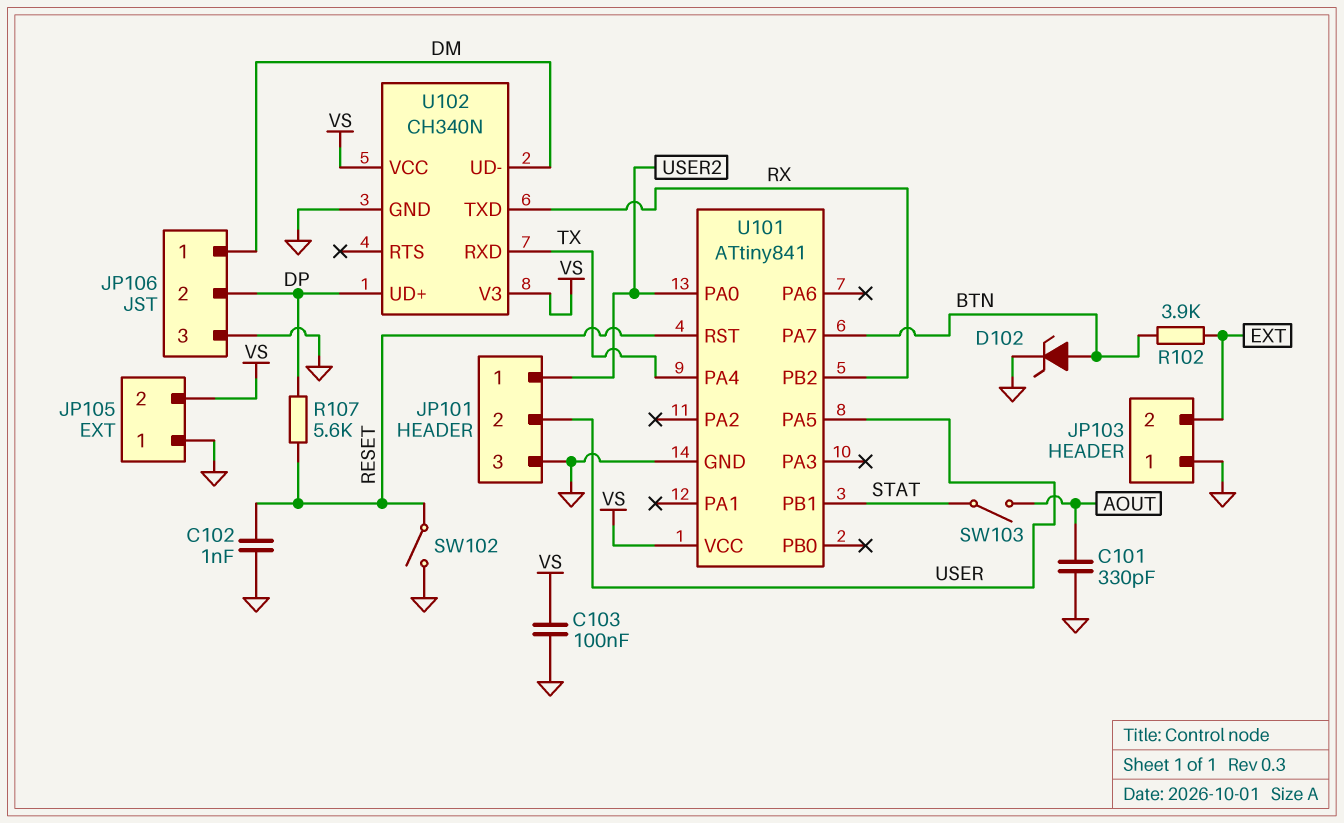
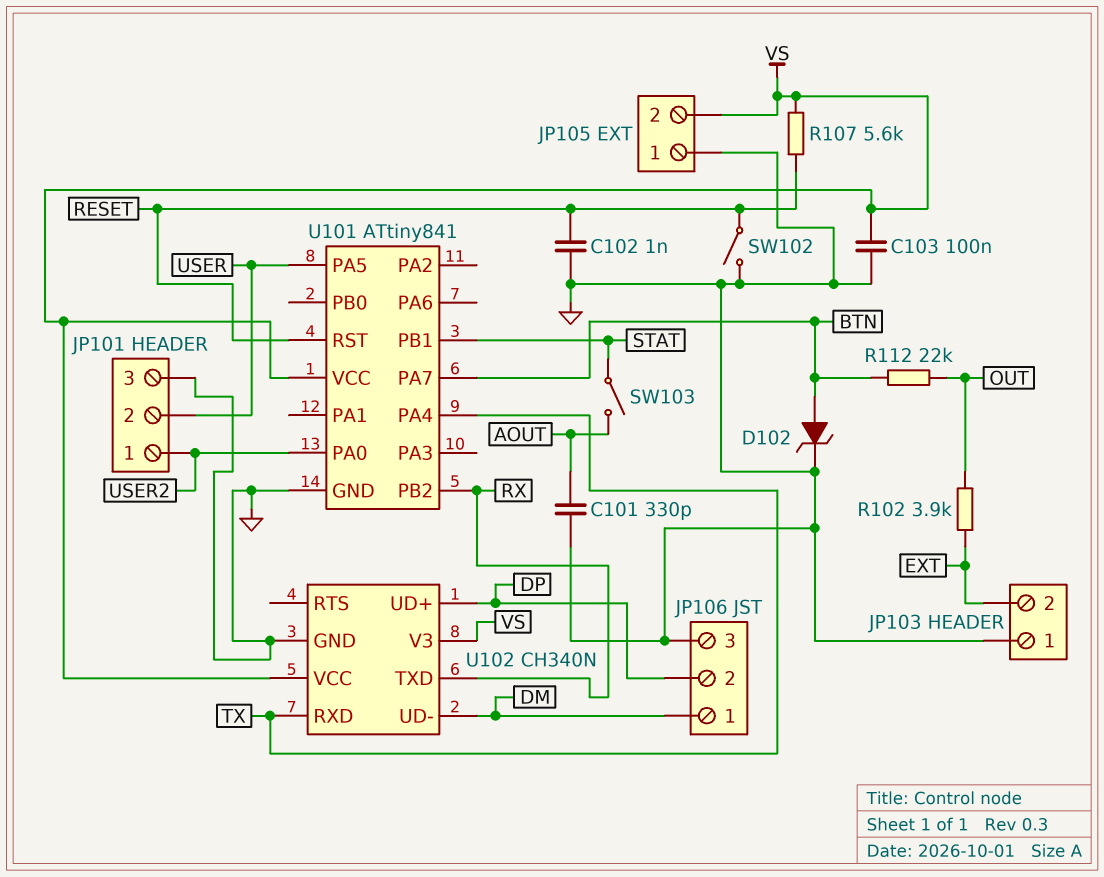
R102: 3.9k (BTN, EXT) -> 3.9k (EXT, OUT)
R107: 5.6k (DP, RESET) -> 5.6k (RESET, VS)
R112: none -> 22k (BTN, OUT)

